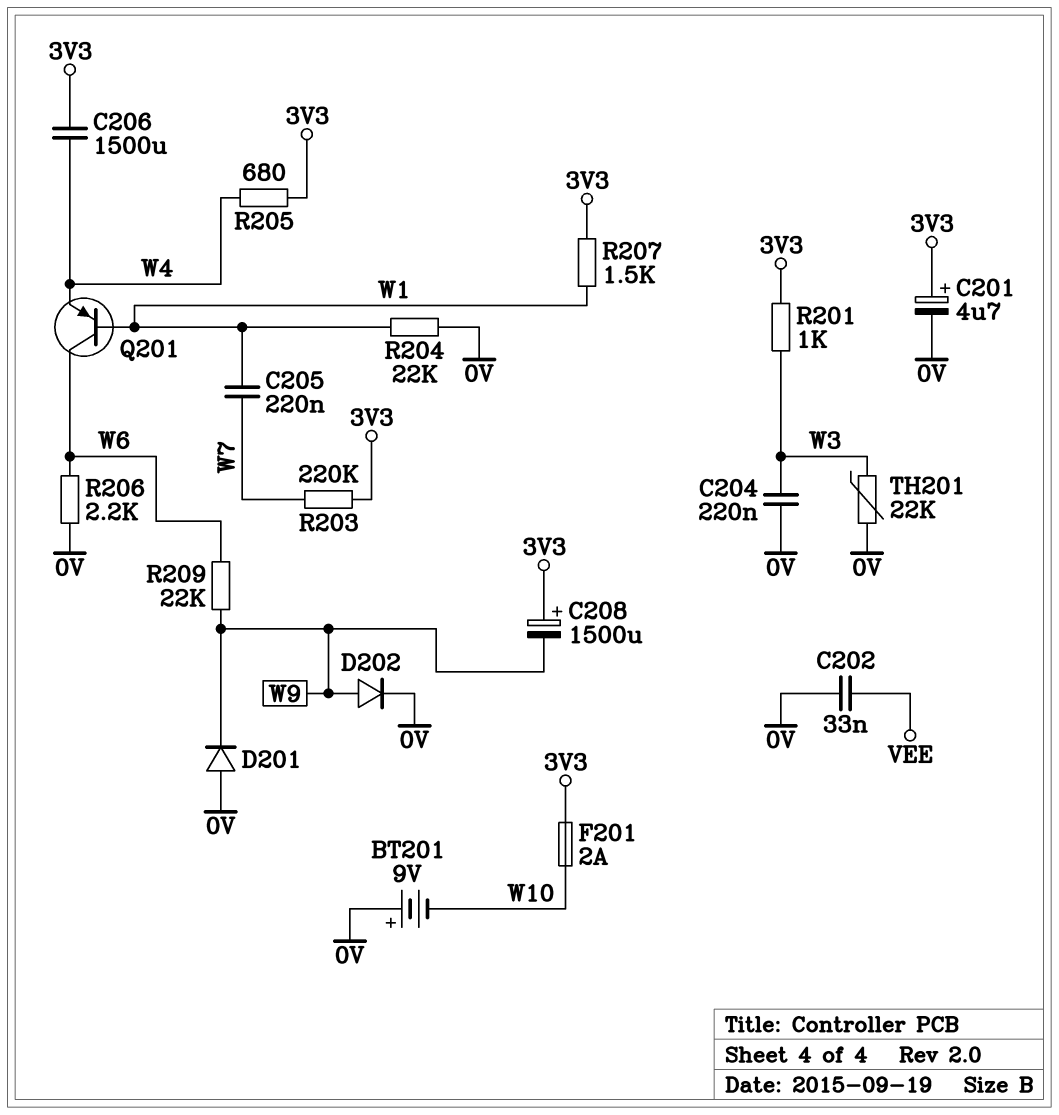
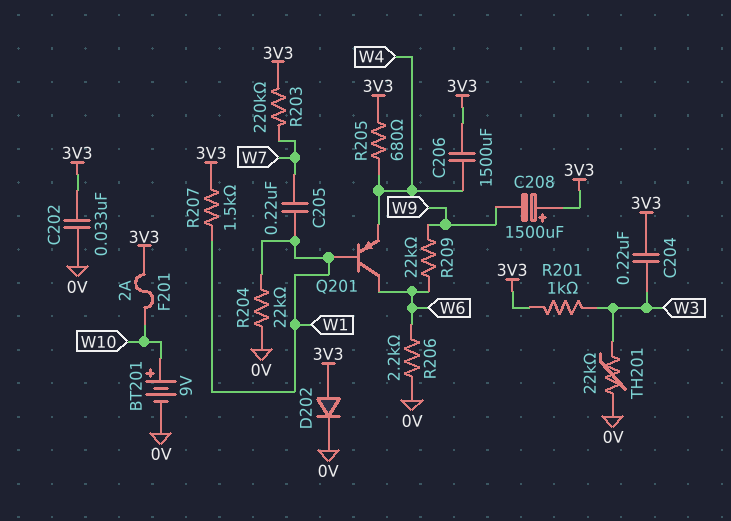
BT201: 9V (plus 0V, minus W10) -> 9V (plus W10, minus 0V)
C201: 4.7uF (plus 3V3, minus 0V) -> none
C202: 33nF (0V, VEE) -> 33nF (0V, 3V3)
C204: 220nF (0V, W3) -> 220nF (3V3, W3)
D201: diode (A 0V, K W9) -> none
D202: diode (A W9, K 0V) -> diode (A 3V3, K 0V)

